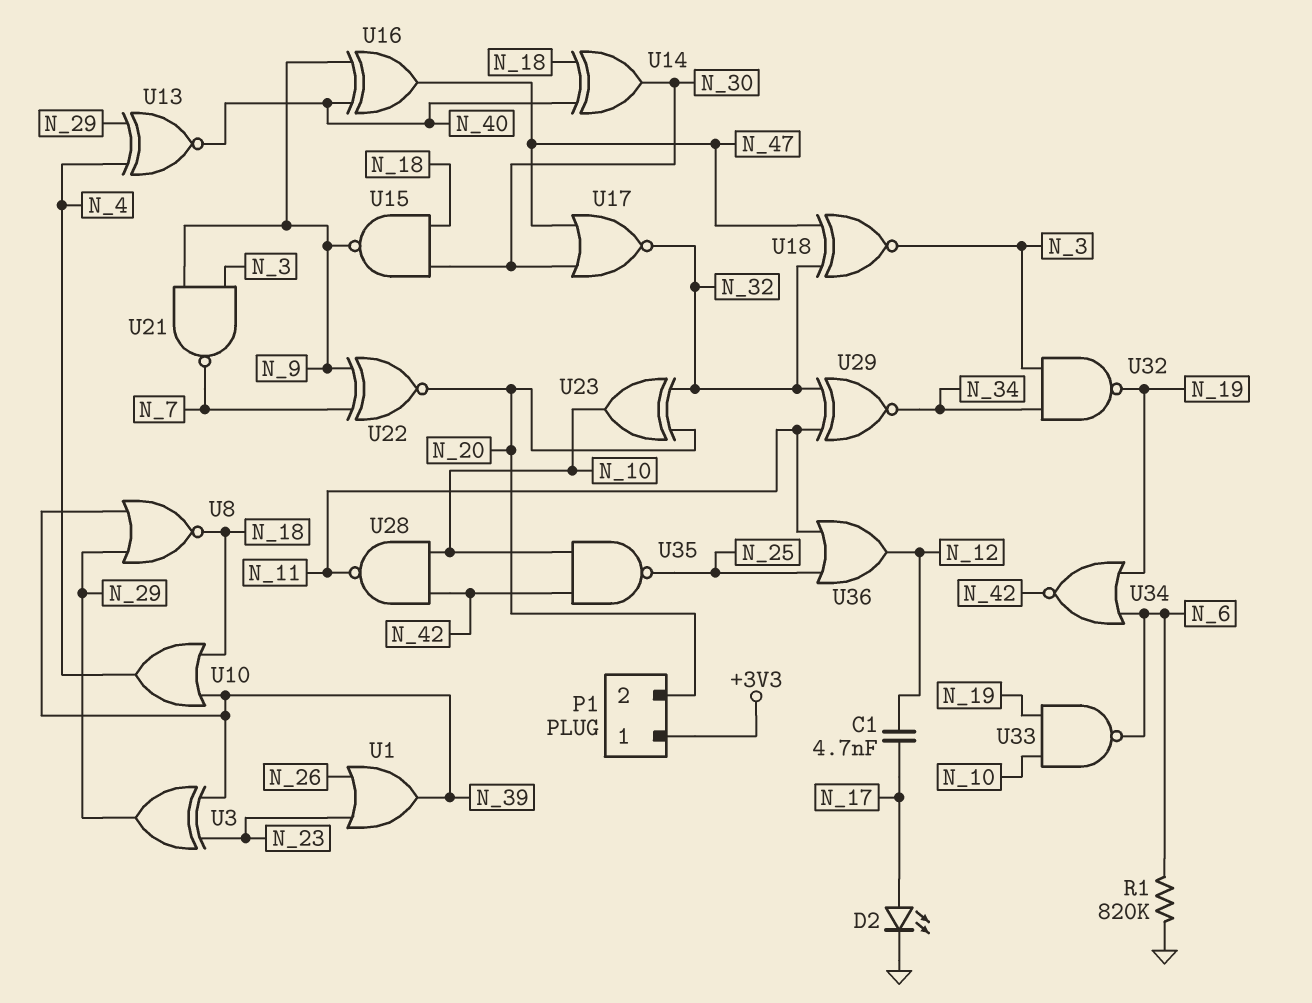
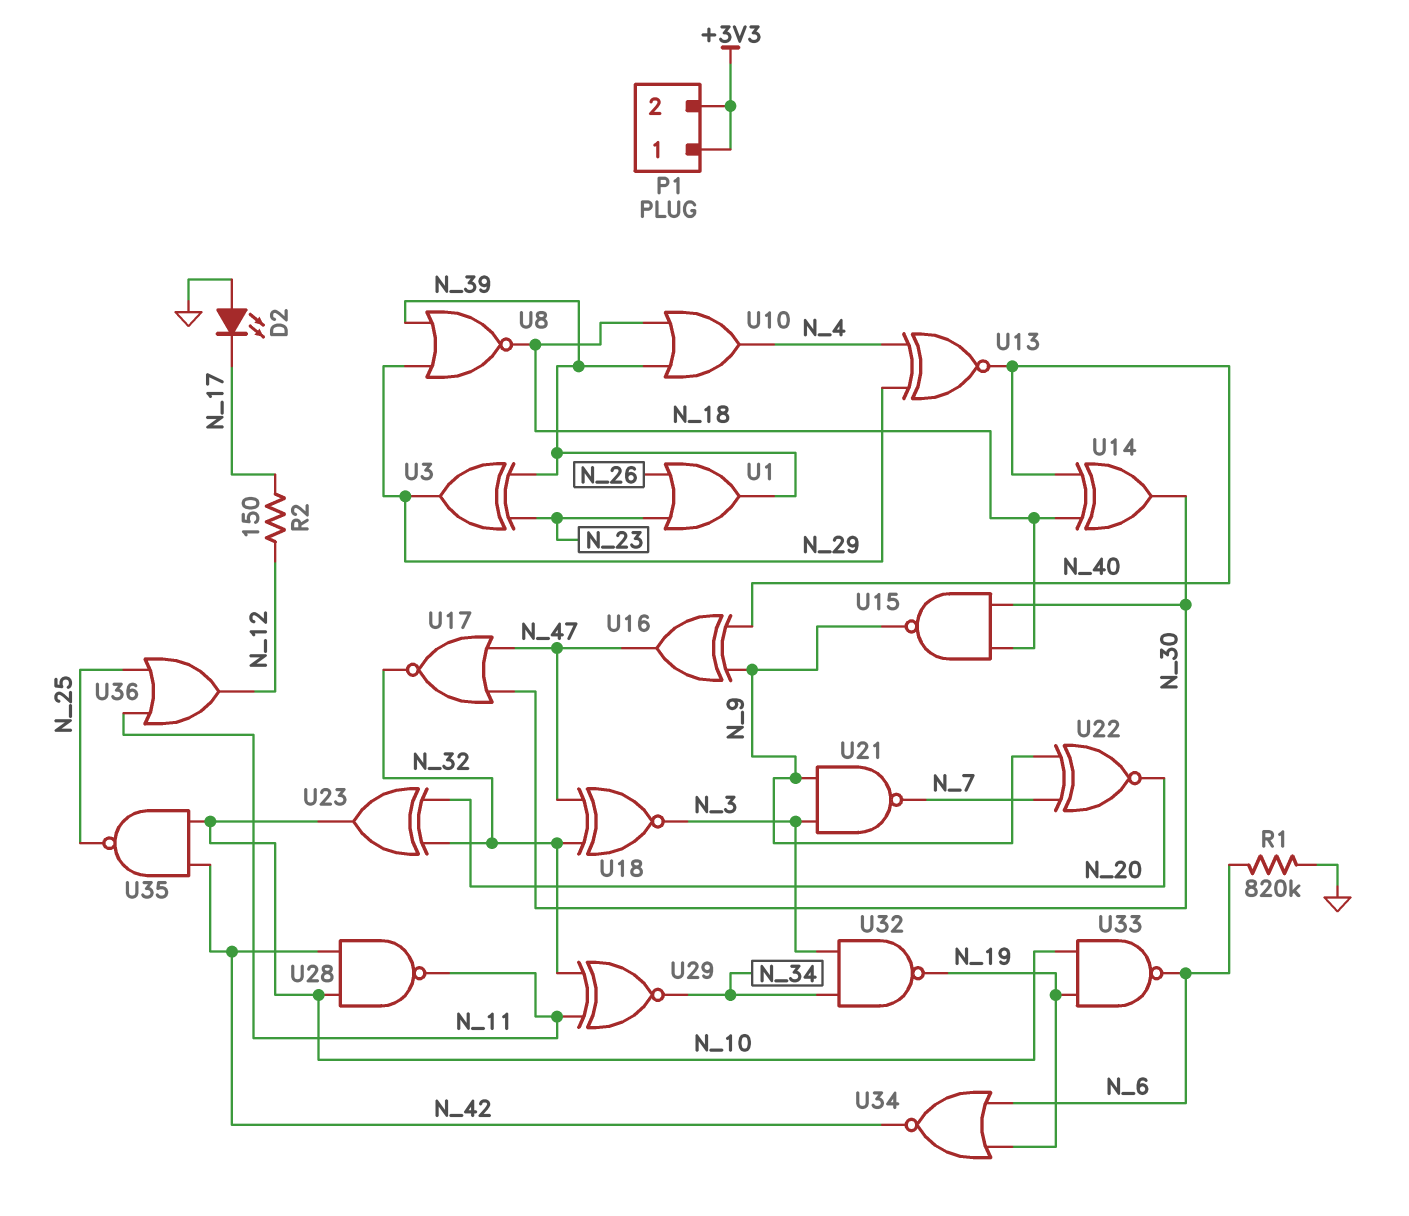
C1: 4.7nF (N_12, N_17) -> none
D2: LED (A N_17, K GND) -> LED (A GND, K N_17)
P1 pin 2: N_20 -> +3V3
R2: none -> 150 (N_12, N_17)

